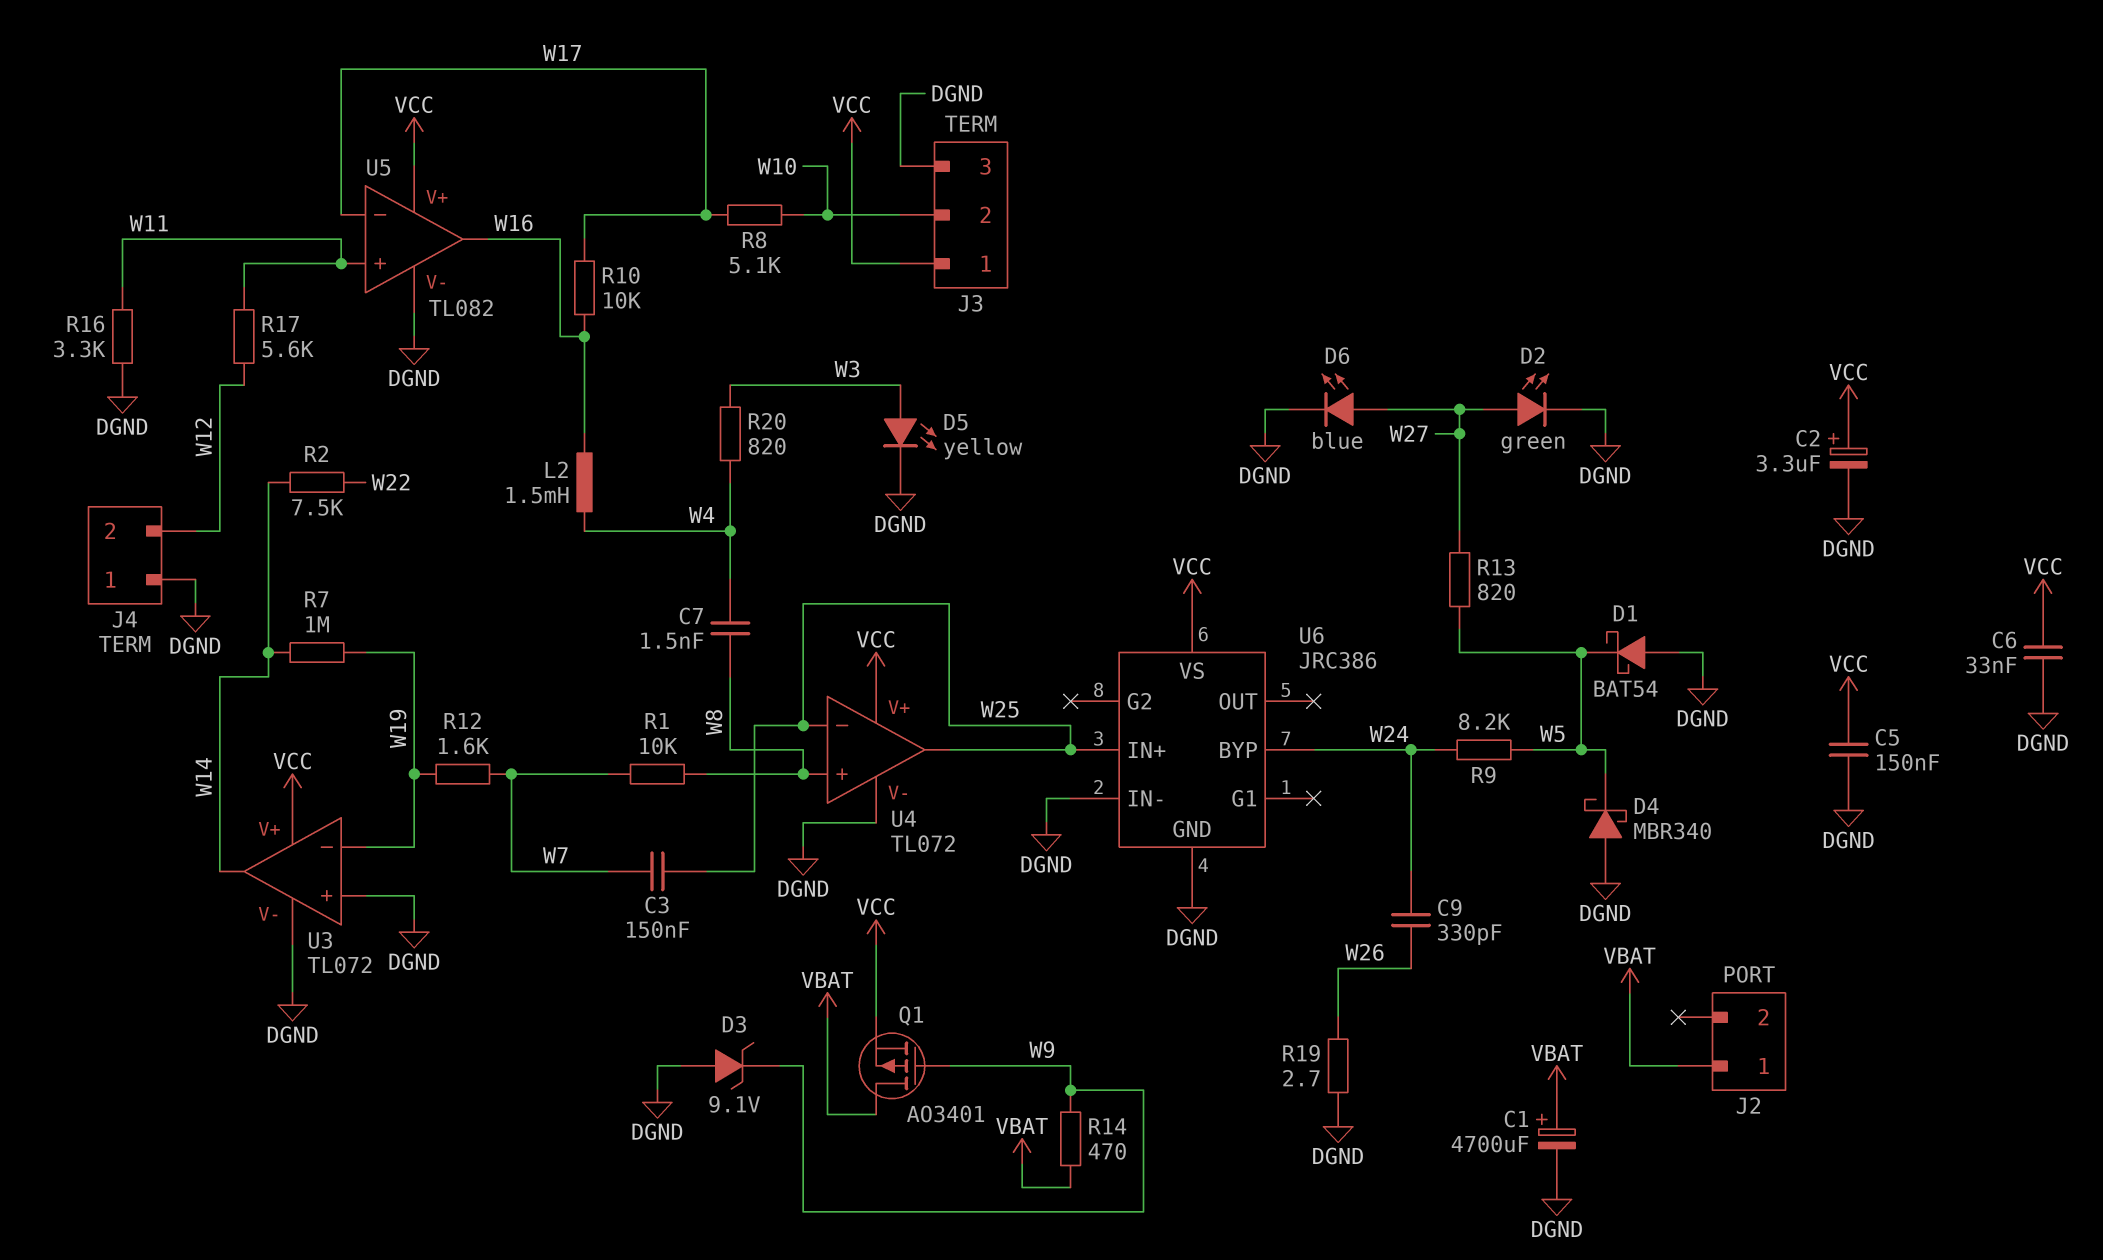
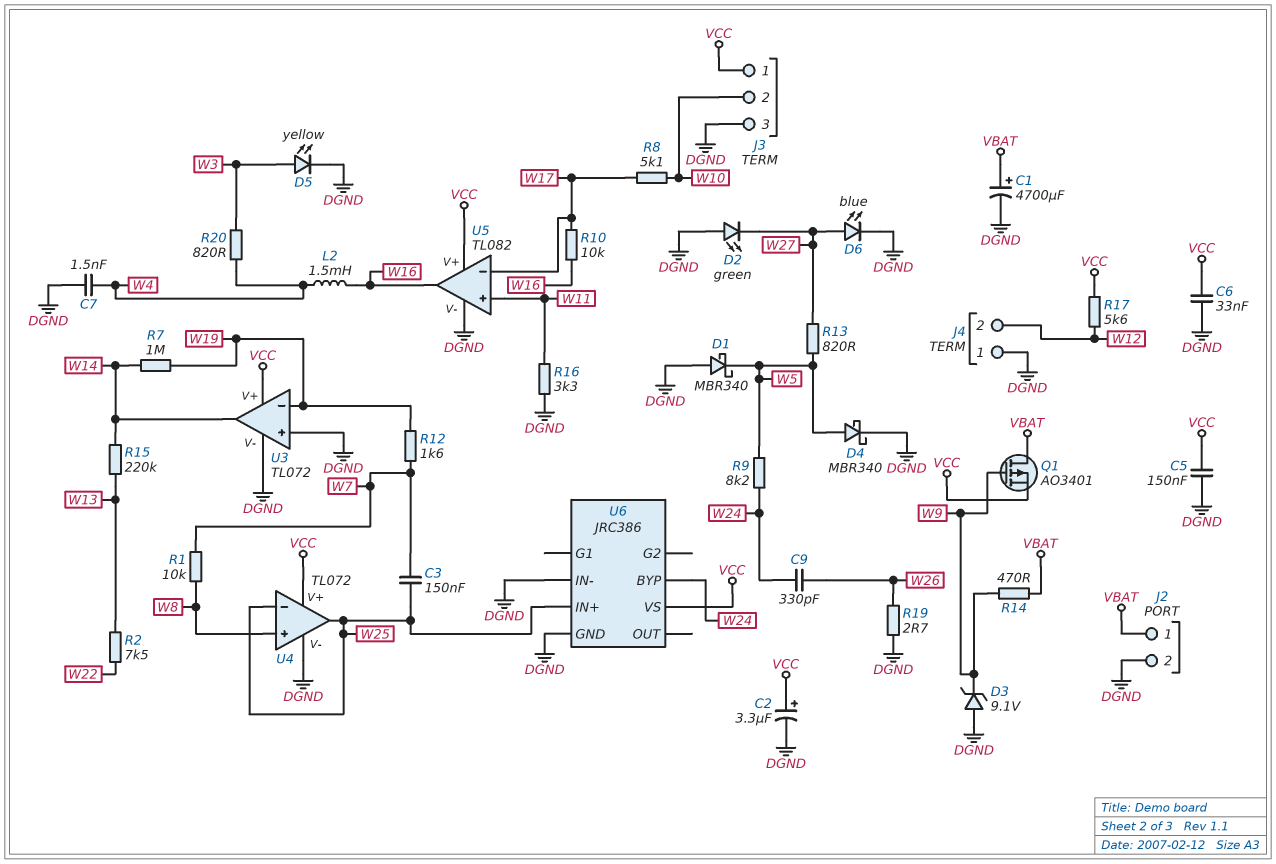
C7: 1.5nF (W4, W8) -> 1.5nF (DGND, W4)
D1: schottky BAT54 (A DGND, K W5) -> schottky MBR340 (A DGND, K W5)
D2: LED green (A W27, K DGND) -> LED green (A DGND, K W27)
D4: schottky MBR340 (A DGND, K W5) -> schottky MBR340 (A W5, K DGND)
J2 pin 2: none -> DGND
R2: 7.5k (W14, W22) -> 7.5k (W13, W22)
R15: none -> 220k (W13, W14)
R17: 5.6k (W11, W12) -> 5.6k (VCC, W12)

